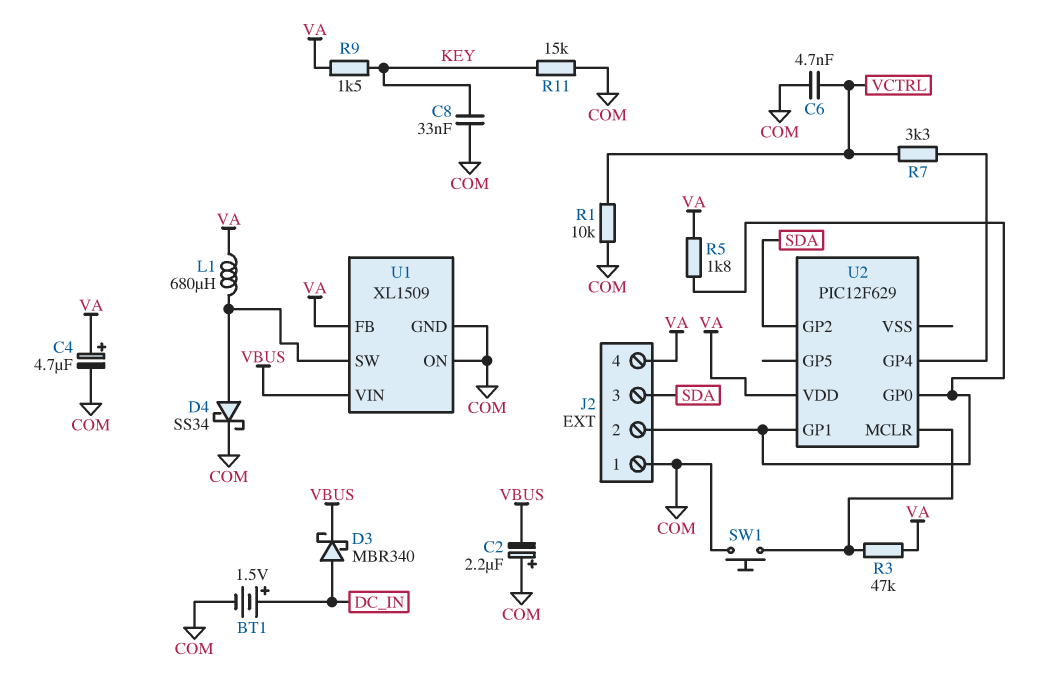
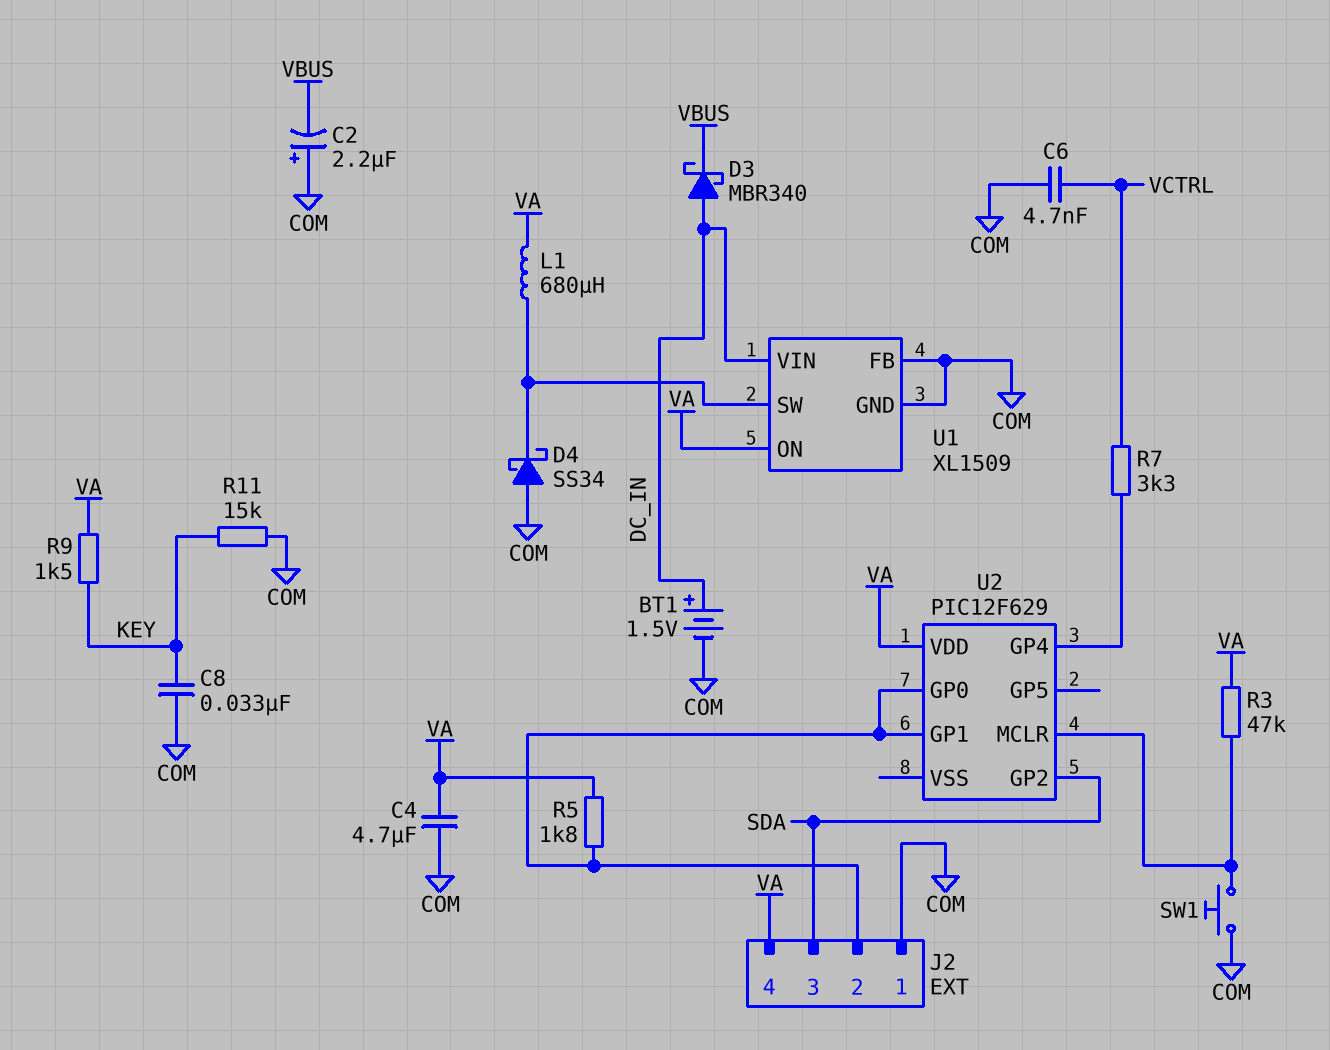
C4: 4.7uF (plus VA, minus COM) -> 4.7uF (COM, VA)
D4: schottky SS34 (A U1/SW, K COM) -> schottky SS34 (A COM, K U1/SW)
R1: 10k (COM, VCTRL) -> none
U1 pin FB: VA -> COM
U1 pin ON: COM -> VA
U1 pin VIN: VBUS -> DC_IN

